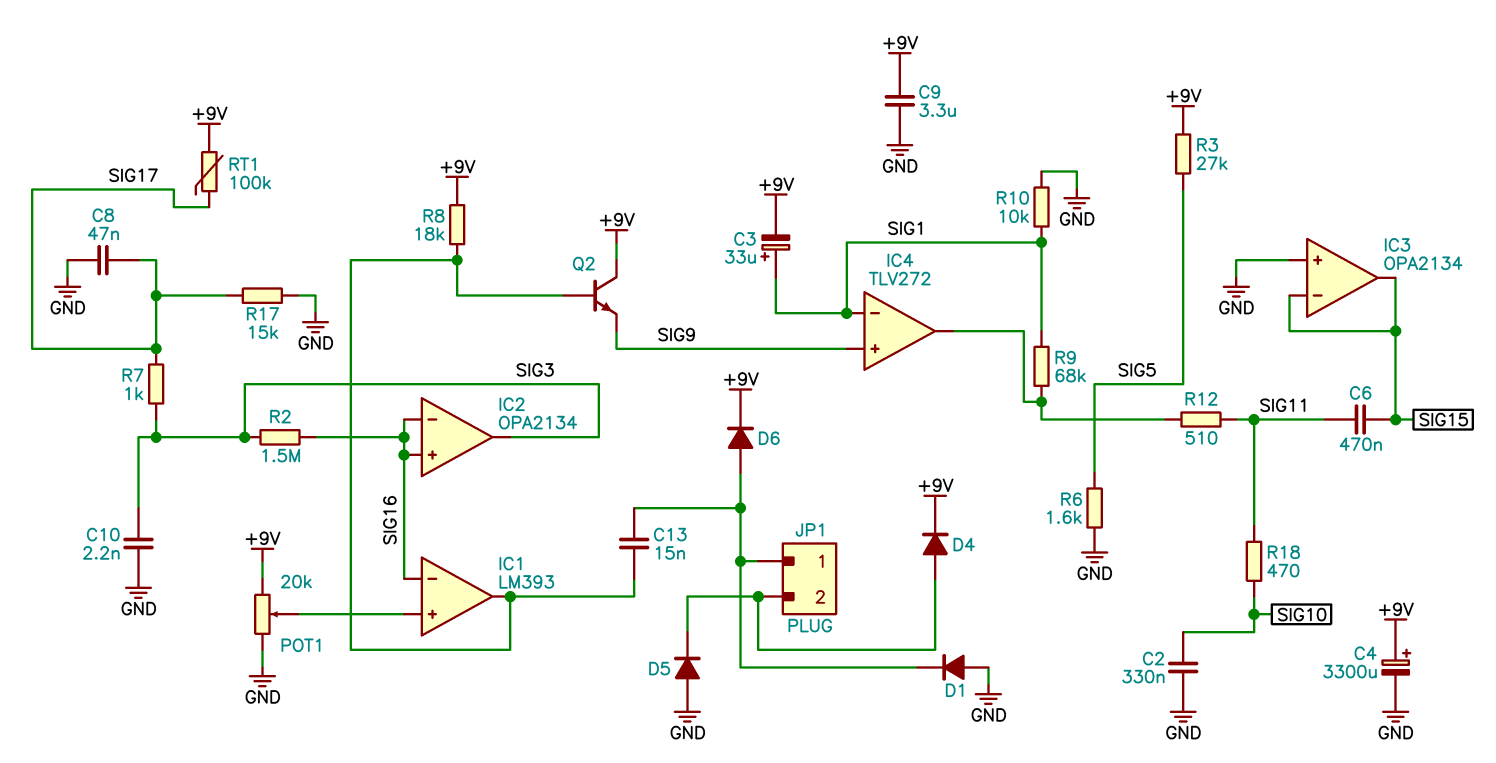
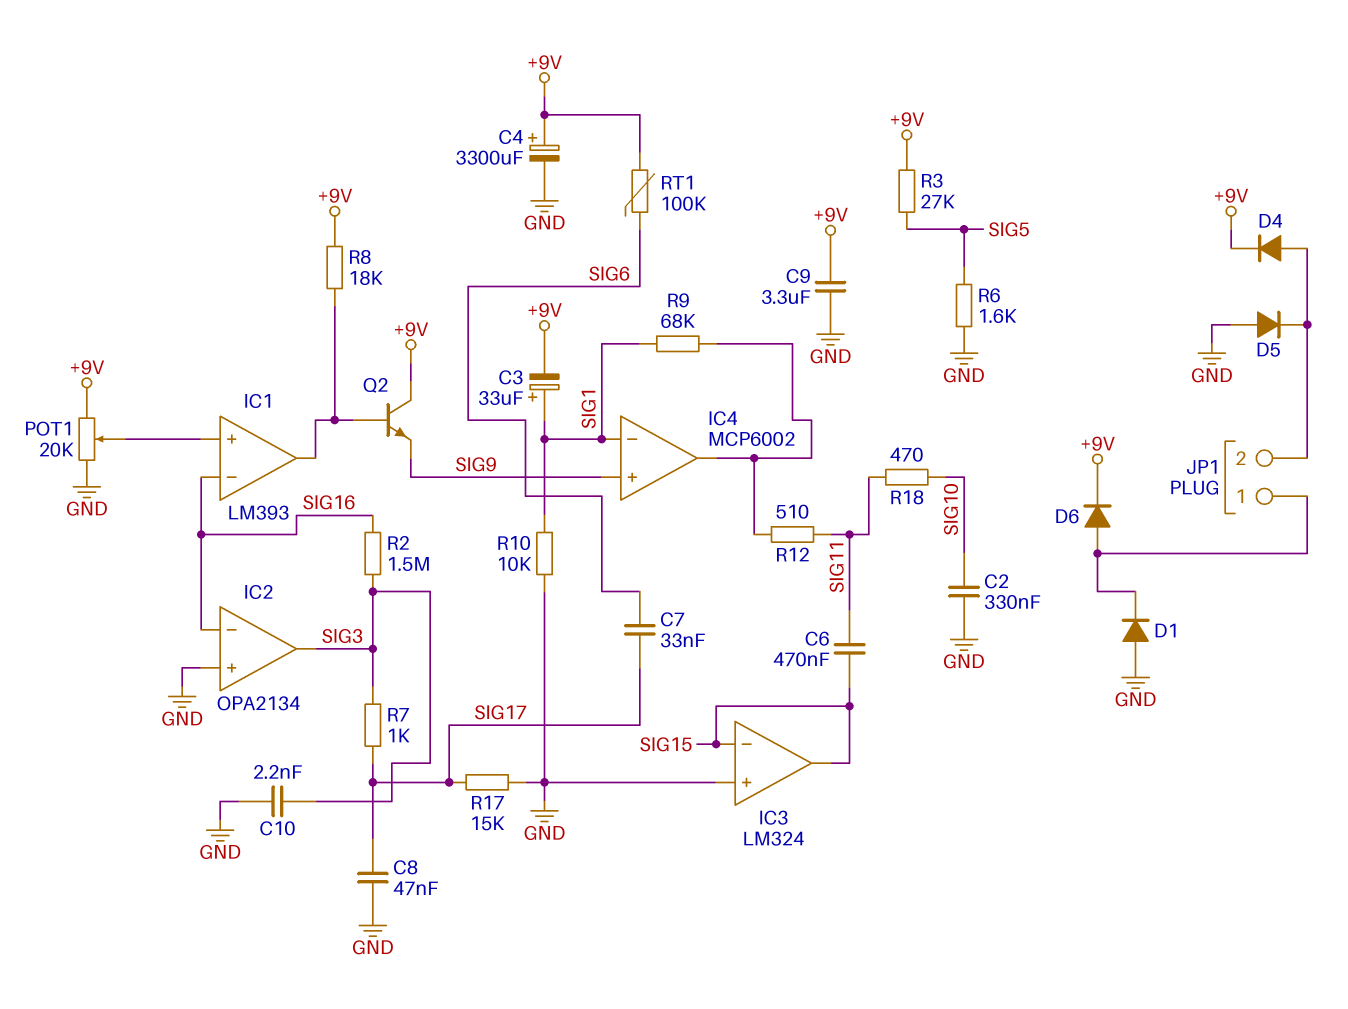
C7: none -> 33nF (SIG6, SIG17)
C13: 15nF (IC1/out, JP1/1) -> none
IC2 pin in+: SIG16 -> GND
IC3: OPA2134 -> LM324
IC4: TLV272 -> MCP6002
RT1: 100k (+9V, SIG17) -> 100k (+9V, SIG6)

